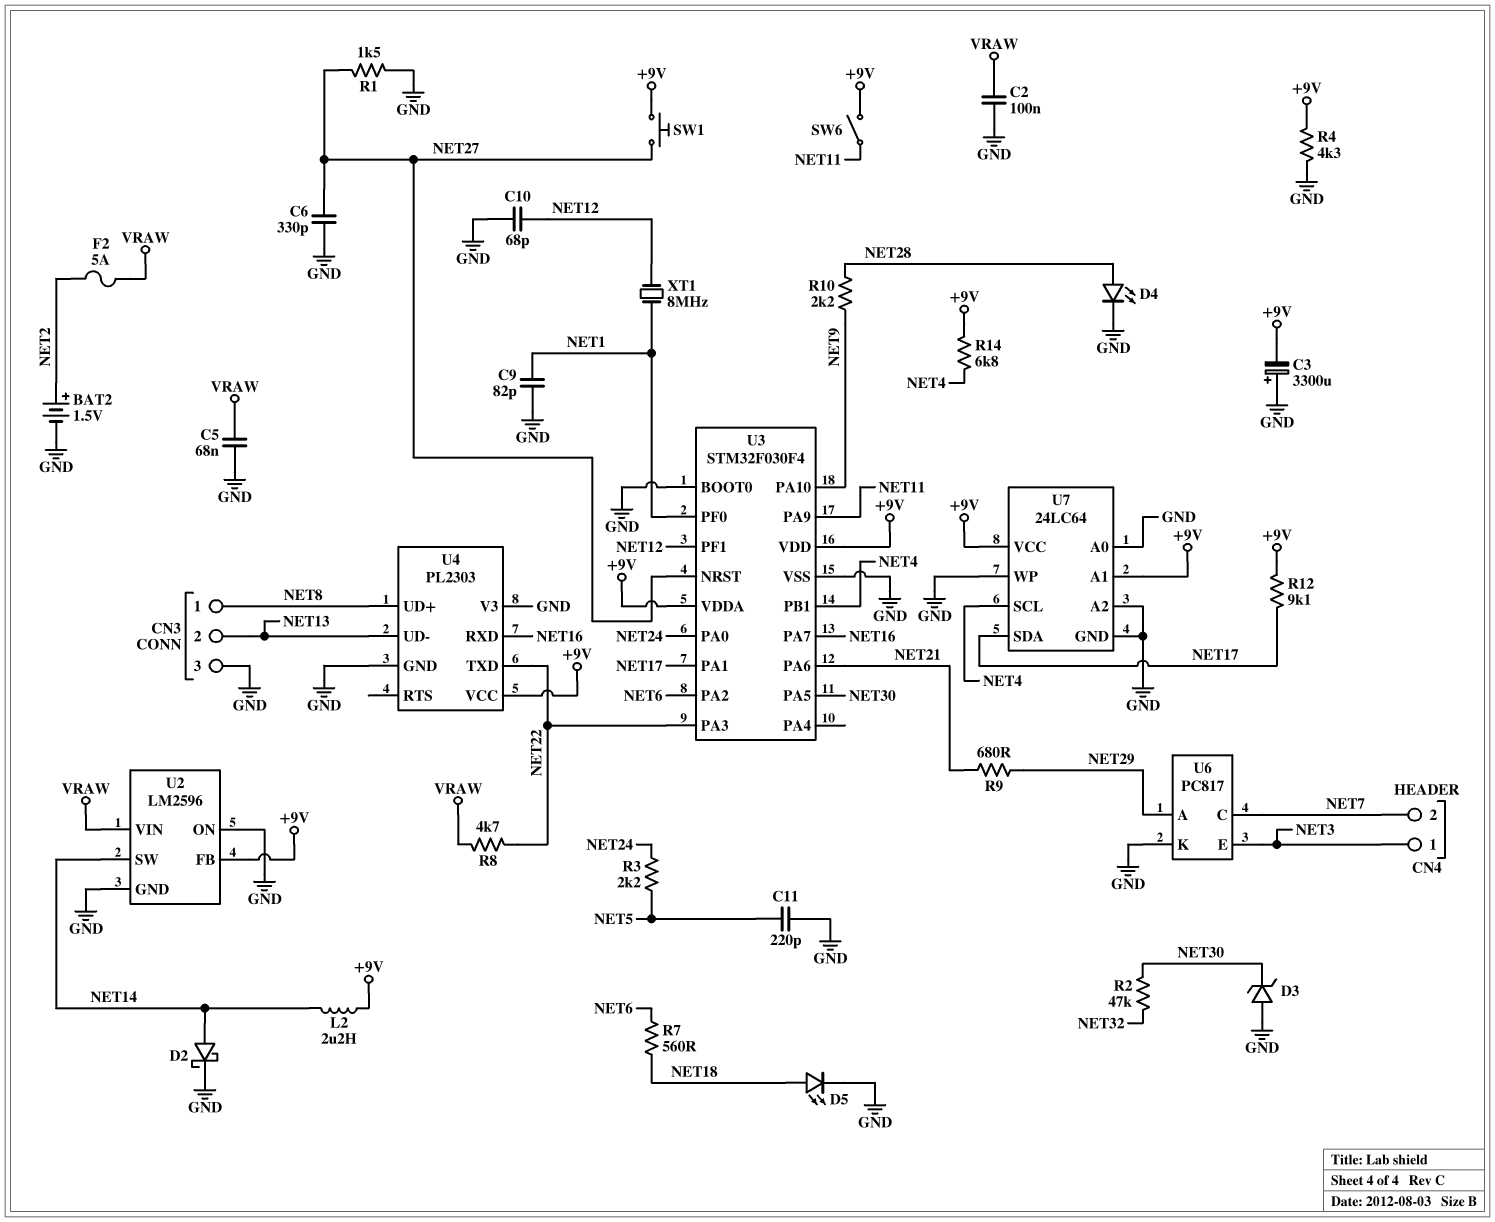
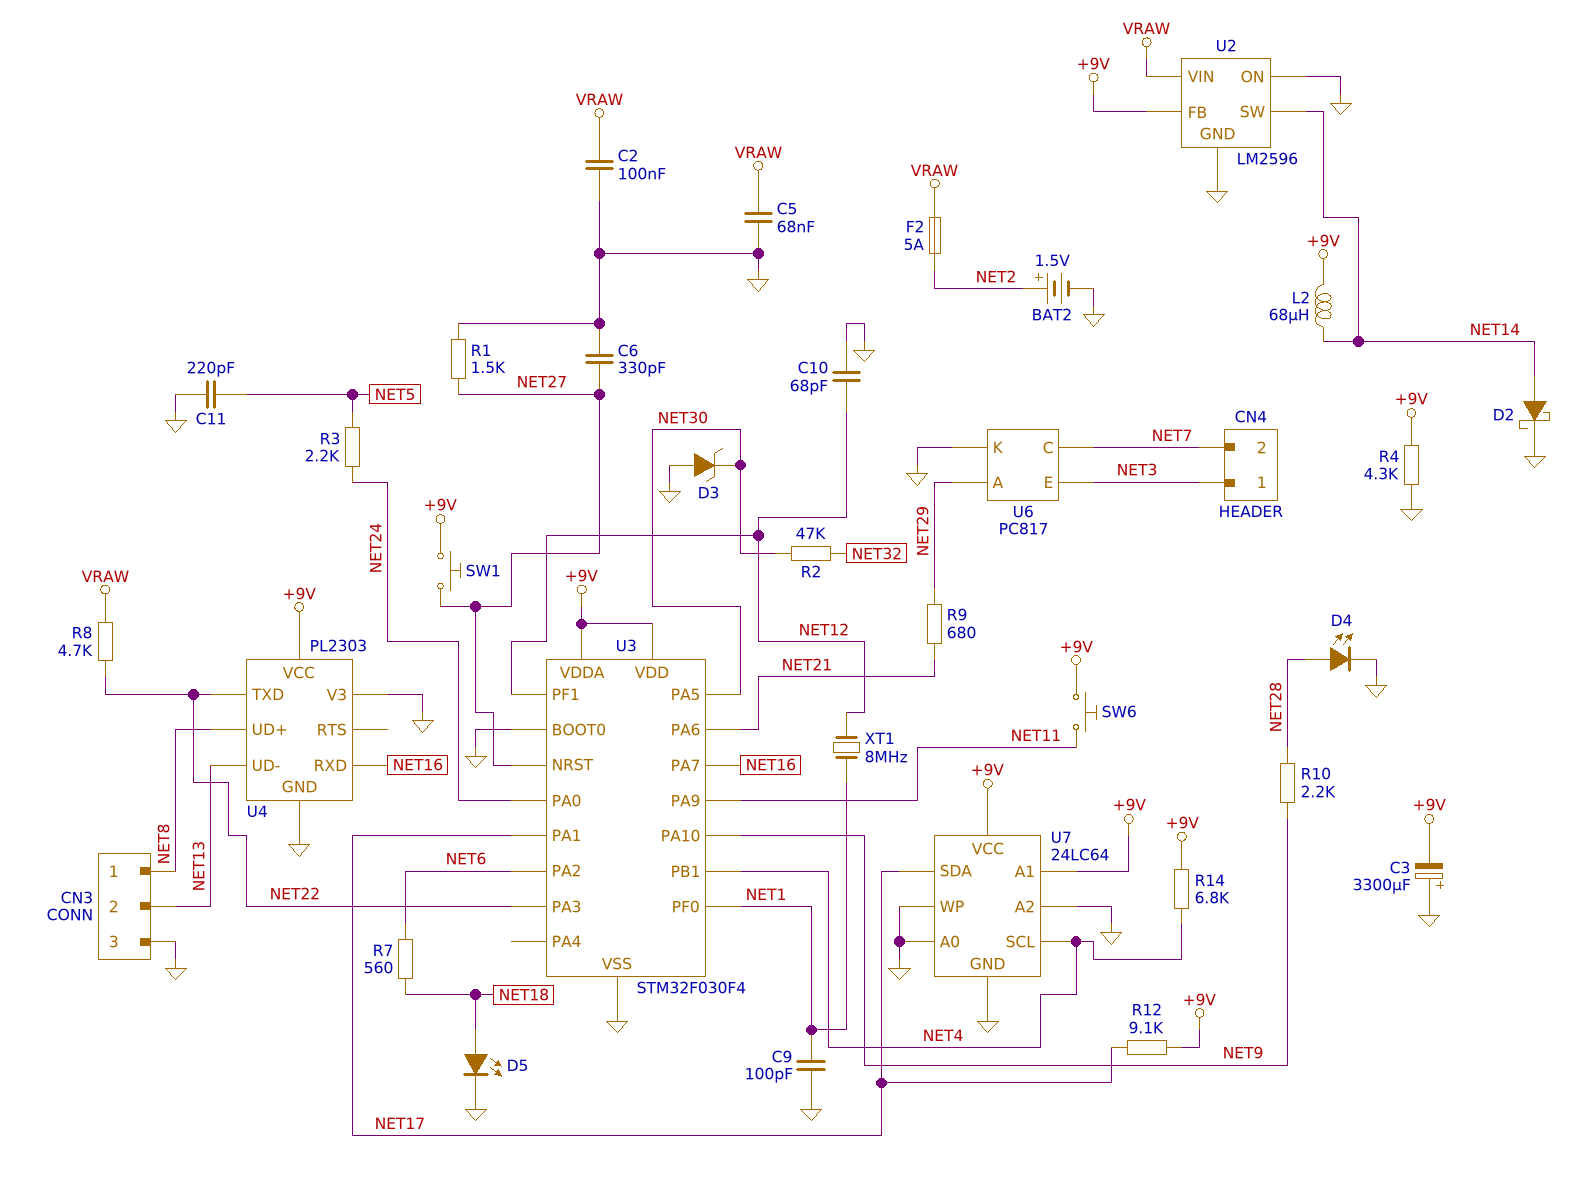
C9: 82pF (GND, NET1) -> 100pF (GND, NET1)
L2: 2.2uH (+9V, NET14) -> 68uH (+9V, NET14)
SW6: switch (+9V, NET11) -> button (+9V, NET11)

